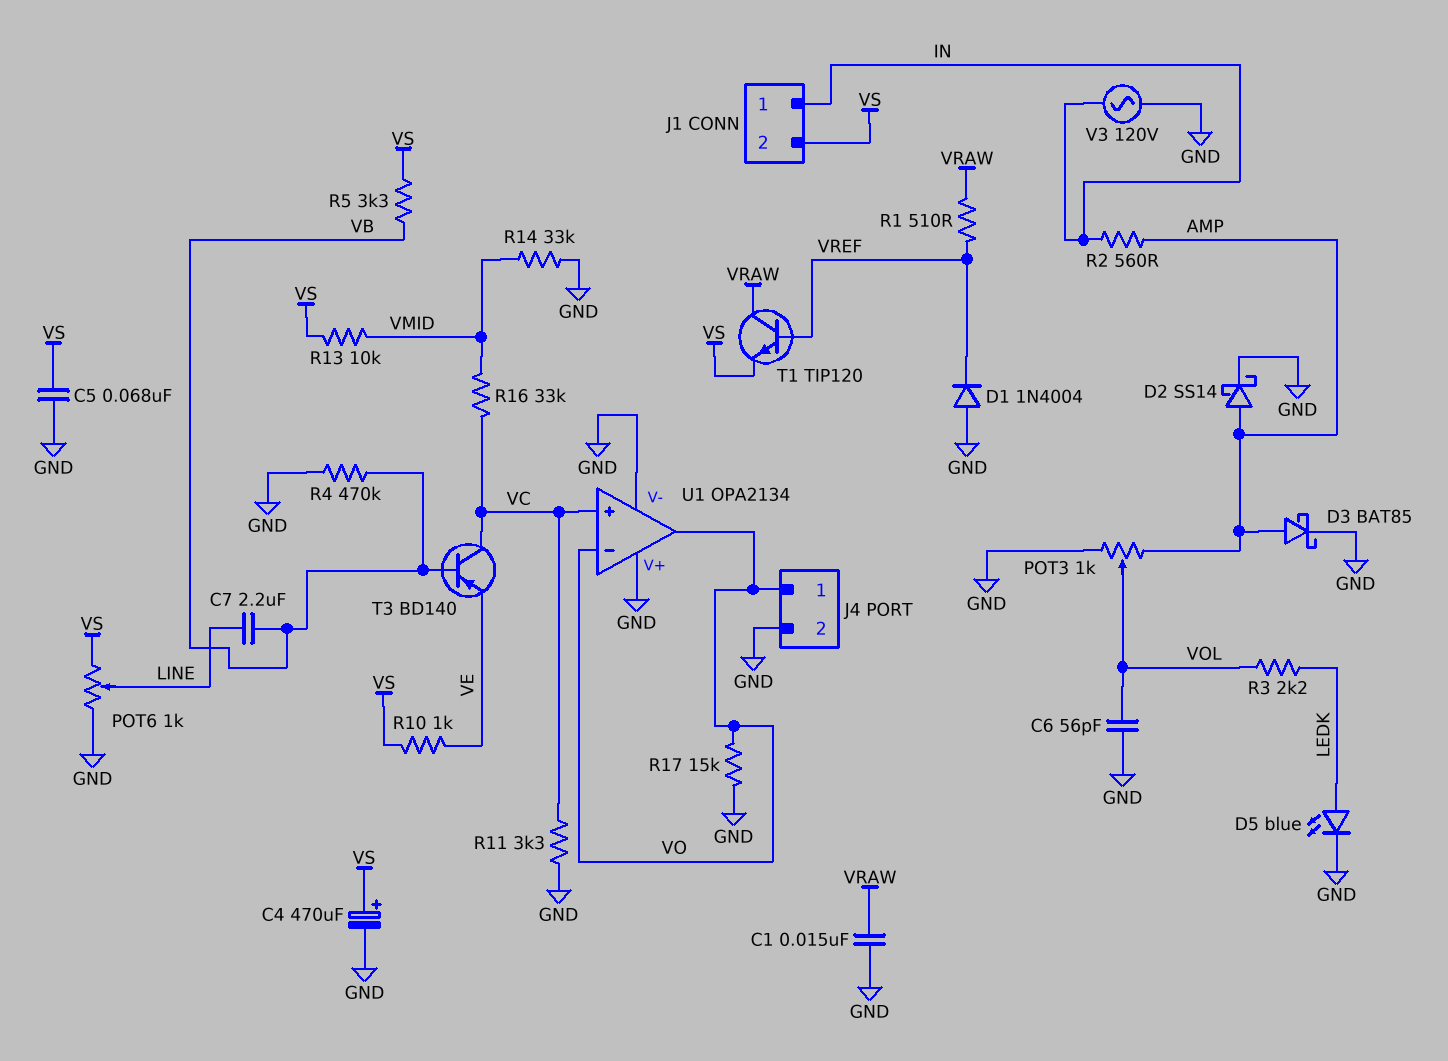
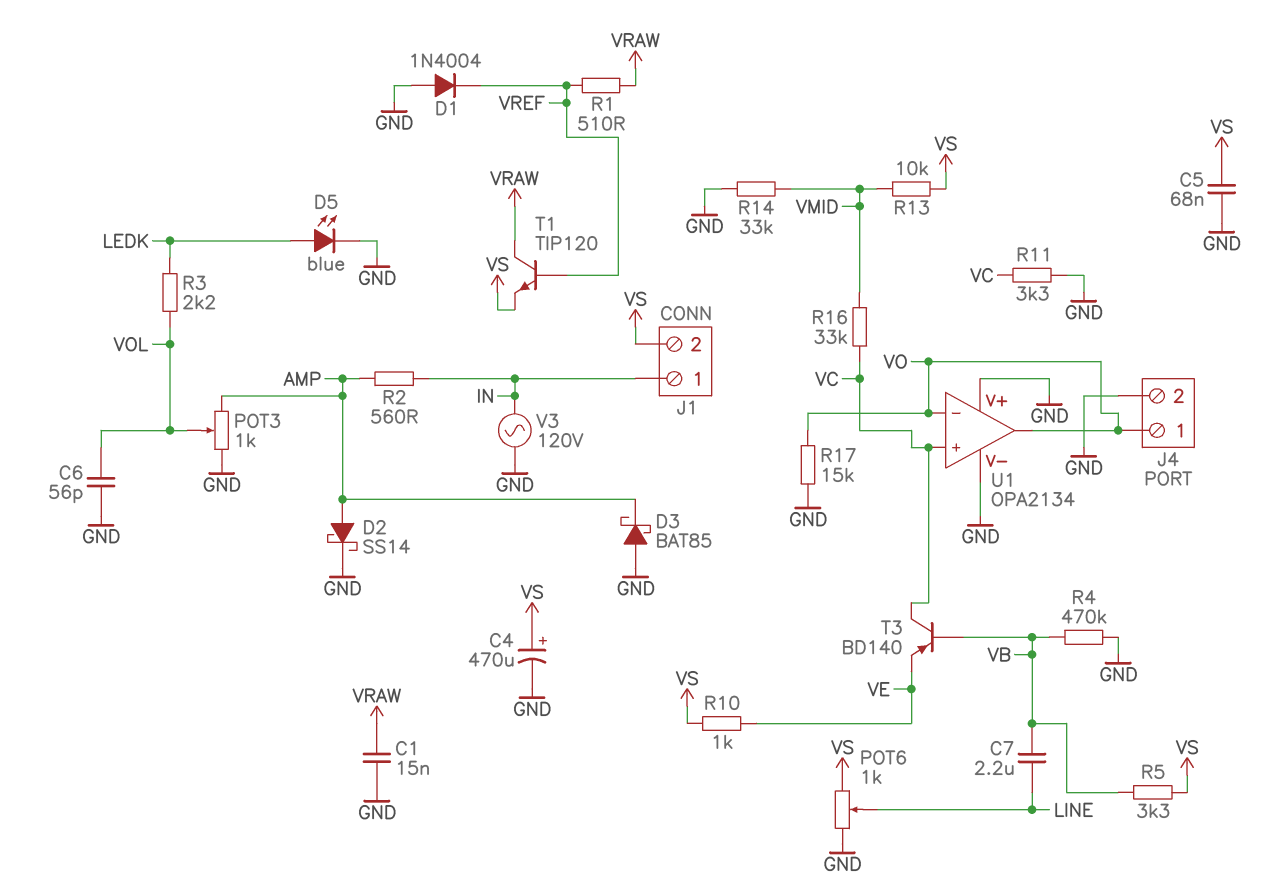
D3: schottky BAT85 (A AMP, K GND) -> schottky BAT85 (A GND, K AMP)

